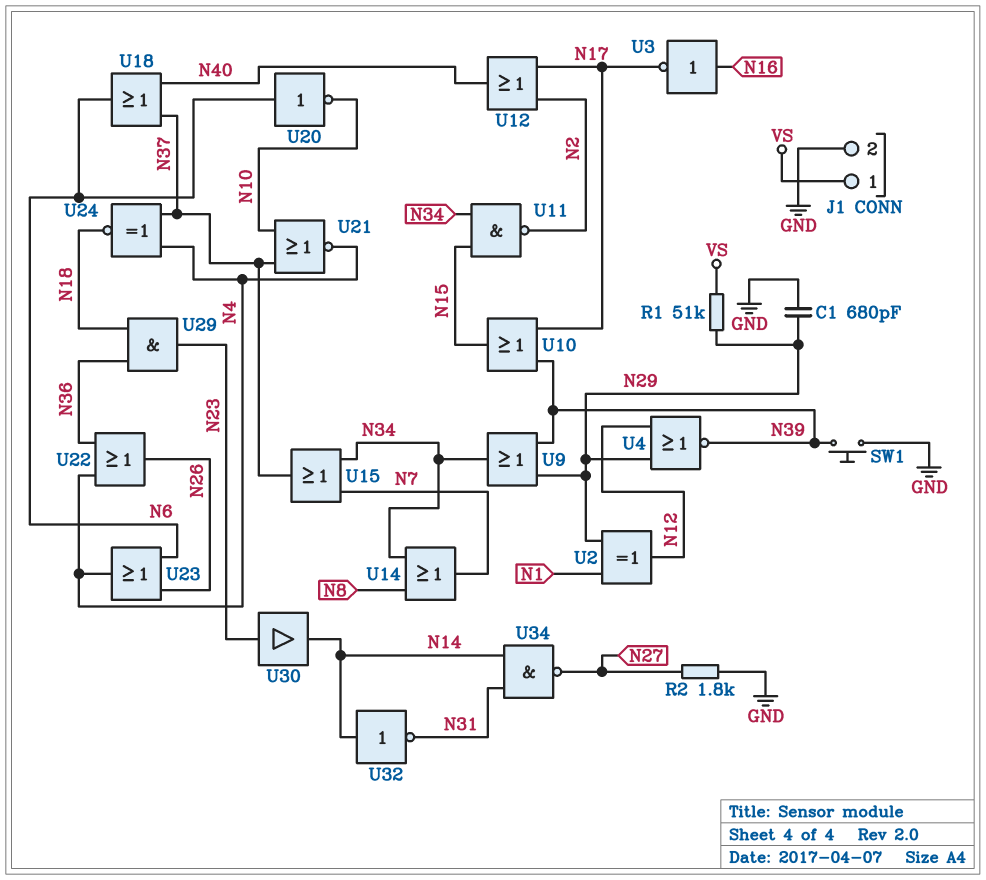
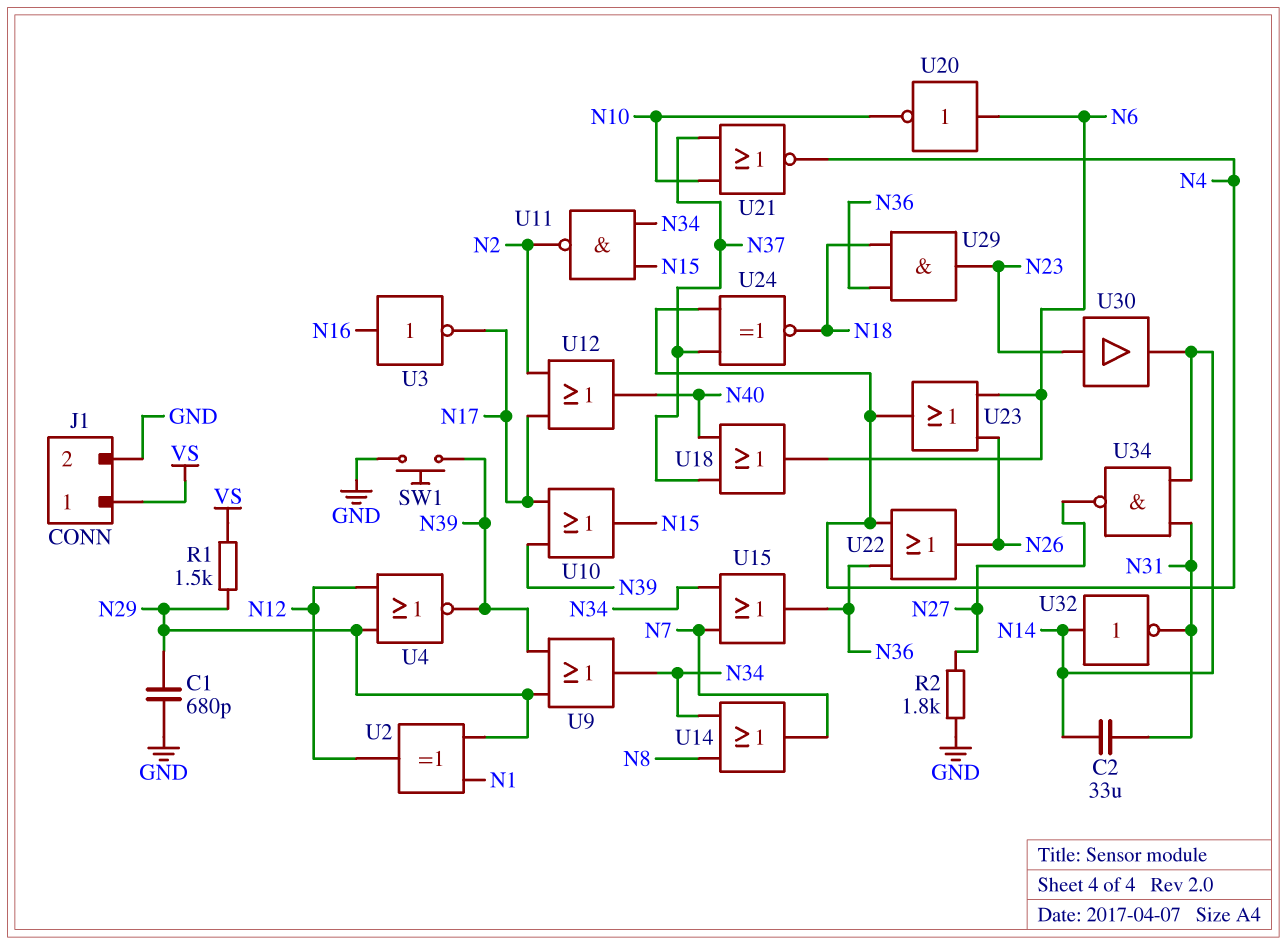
C2: none -> 33uF (N14, N31)
R1: 51k (N29, VS) -> 1.5k (N29, VS)
U15: OR (in N7, in N34, out N37) -> OR (in N7, in N34, out N36)

